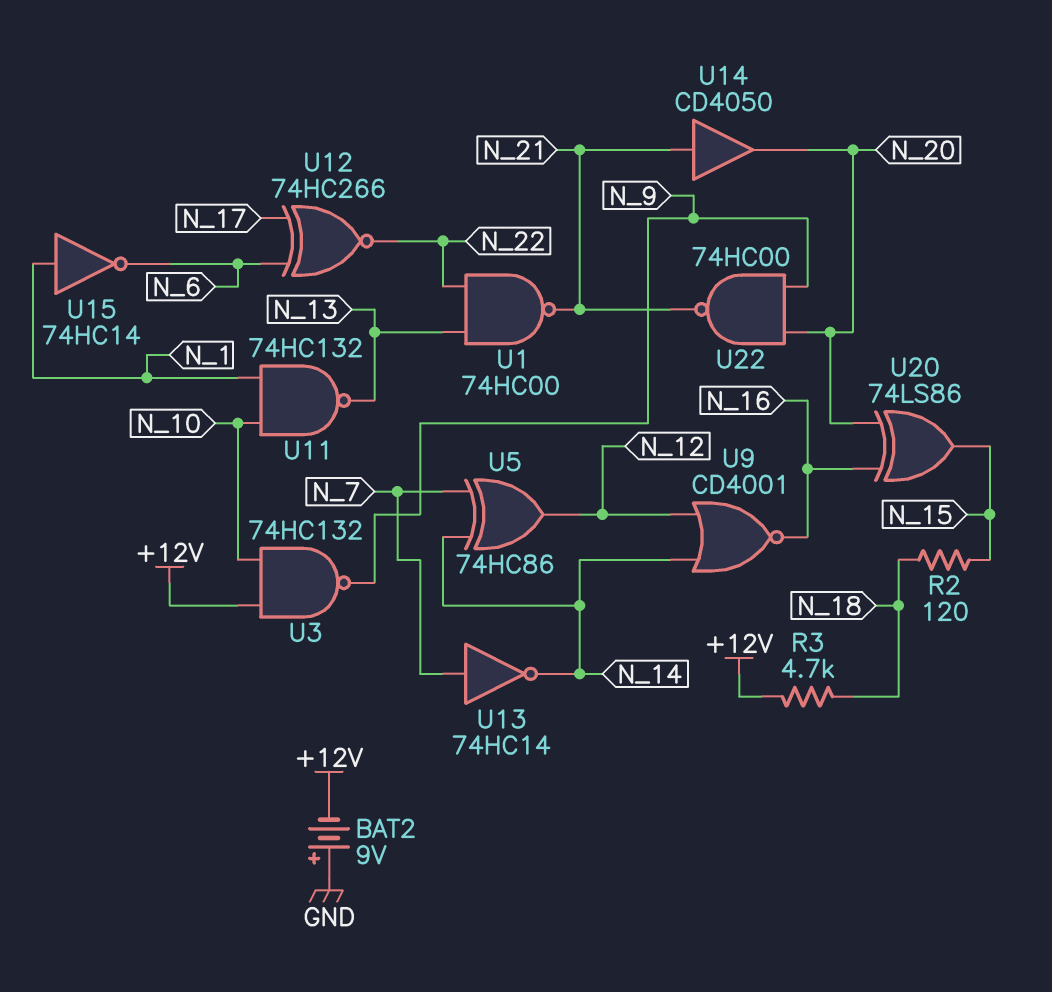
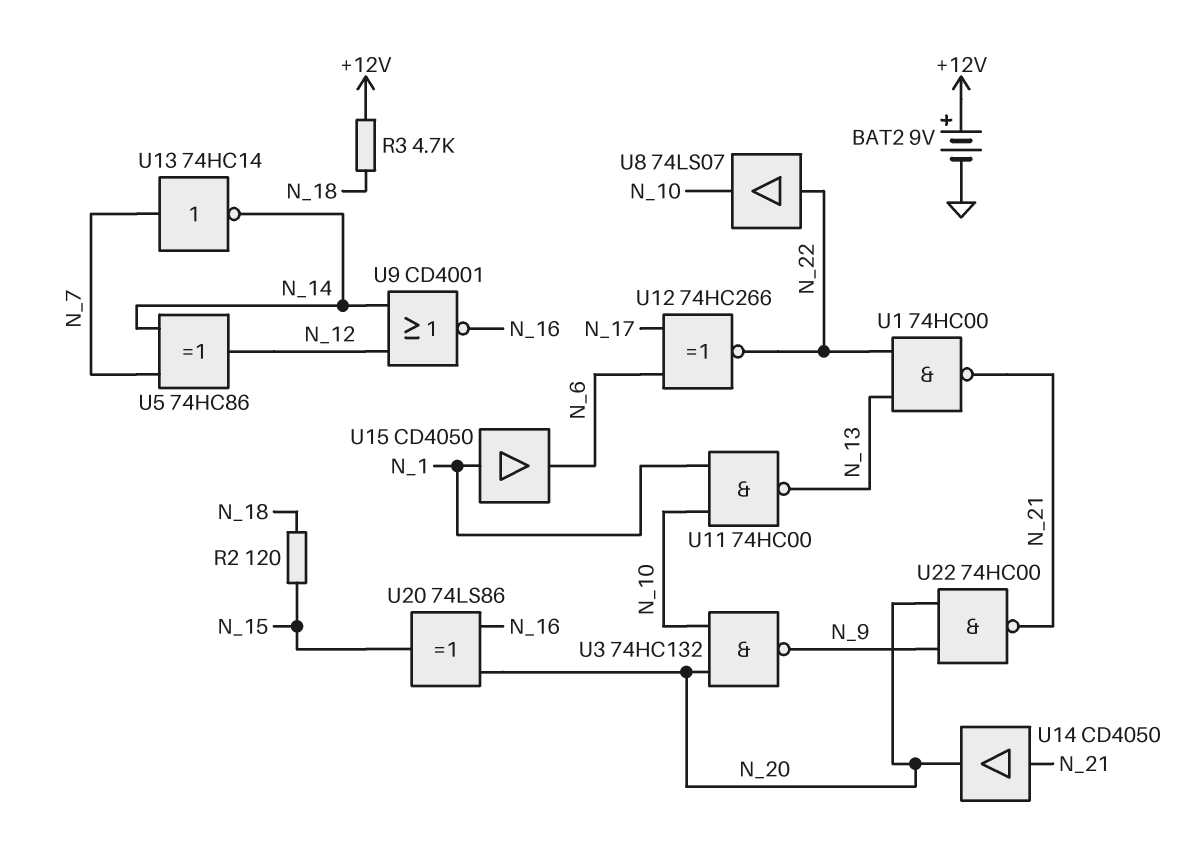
BAT2: 9V (plus GND, minus +12V) -> 9V (plus +12V, minus GND)
U3: NAND 74HC132 (in +12V, in N_10, out N_9) -> NAND 74HC132 (in N_10, in N_20, out N_9)
U8: none -> buffer 74LS07 (in N_22, out N_10)
U11: NAND 74HC132 (in N_1, in N_10, out N_13) -> NAND 74HC00 (in N_1, in N_10, out N_13)
U15: NOT 74HC14 (in N_1, out N_6) -> buffer CD4050 (in N_1, out N_6)

